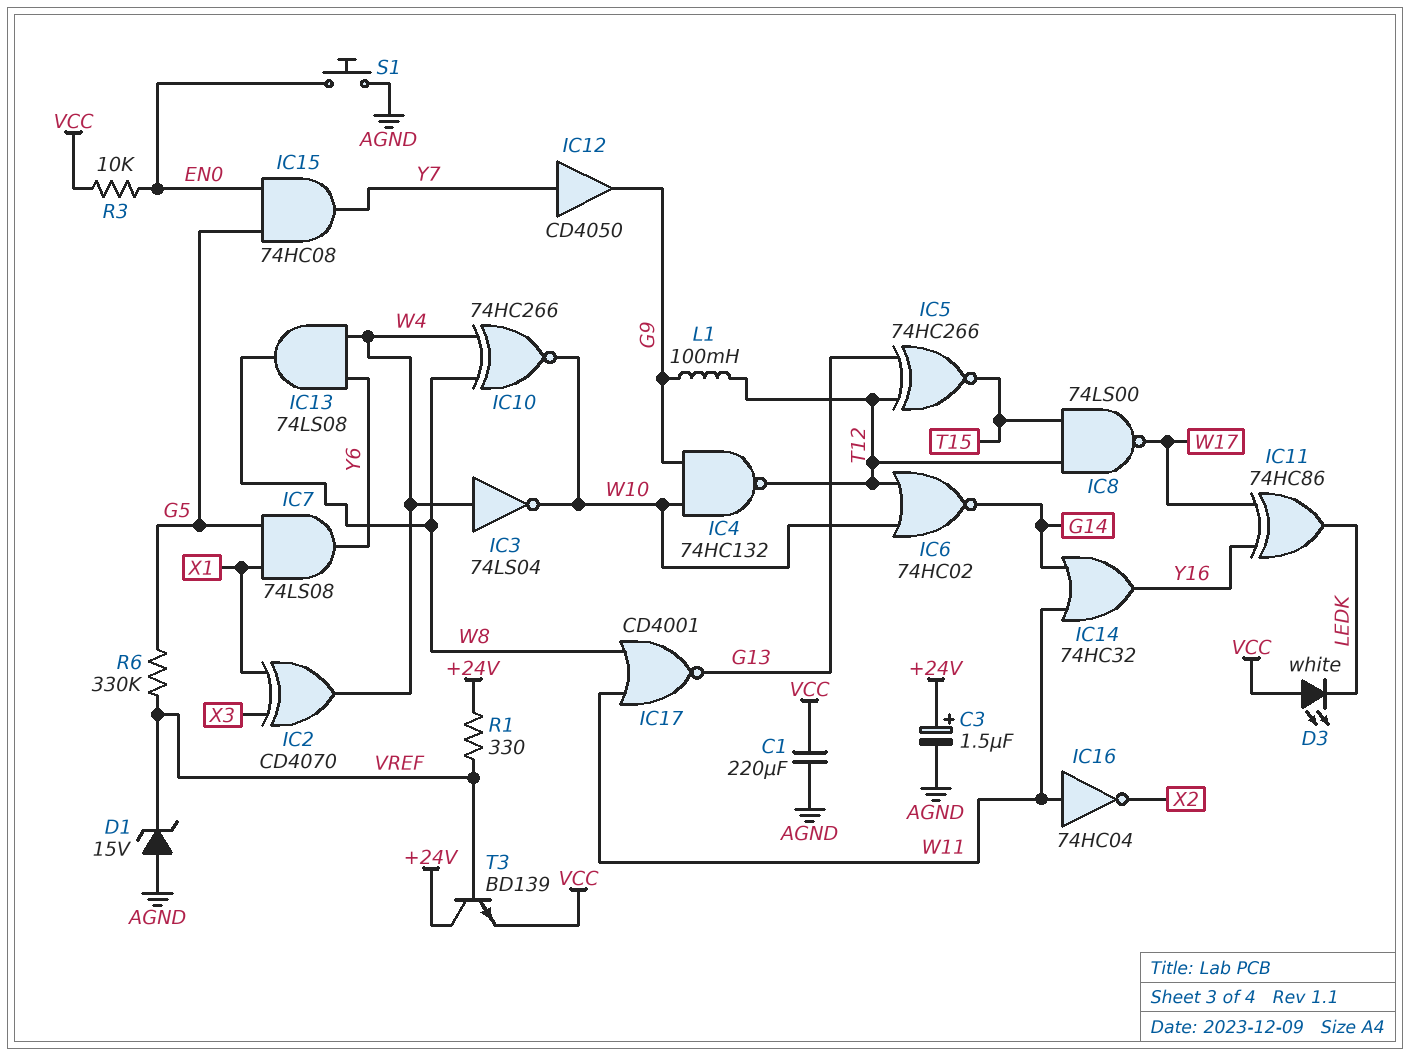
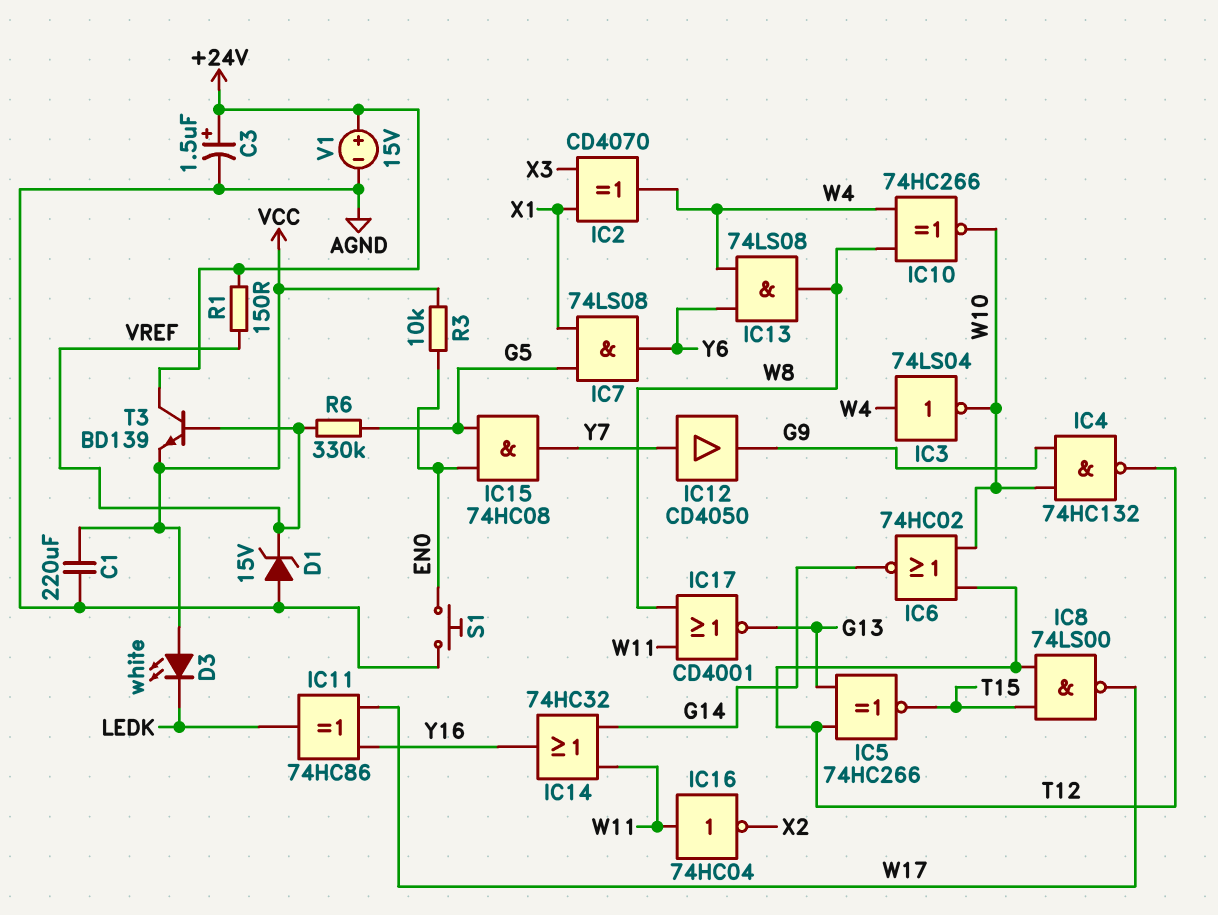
L1: 100mH (G9, T12) -> none
R1: 330 (+24V, VREF) -> 150 (+24V, VREF)
V1: none -> 15V (plus +24V, minus AGND)

